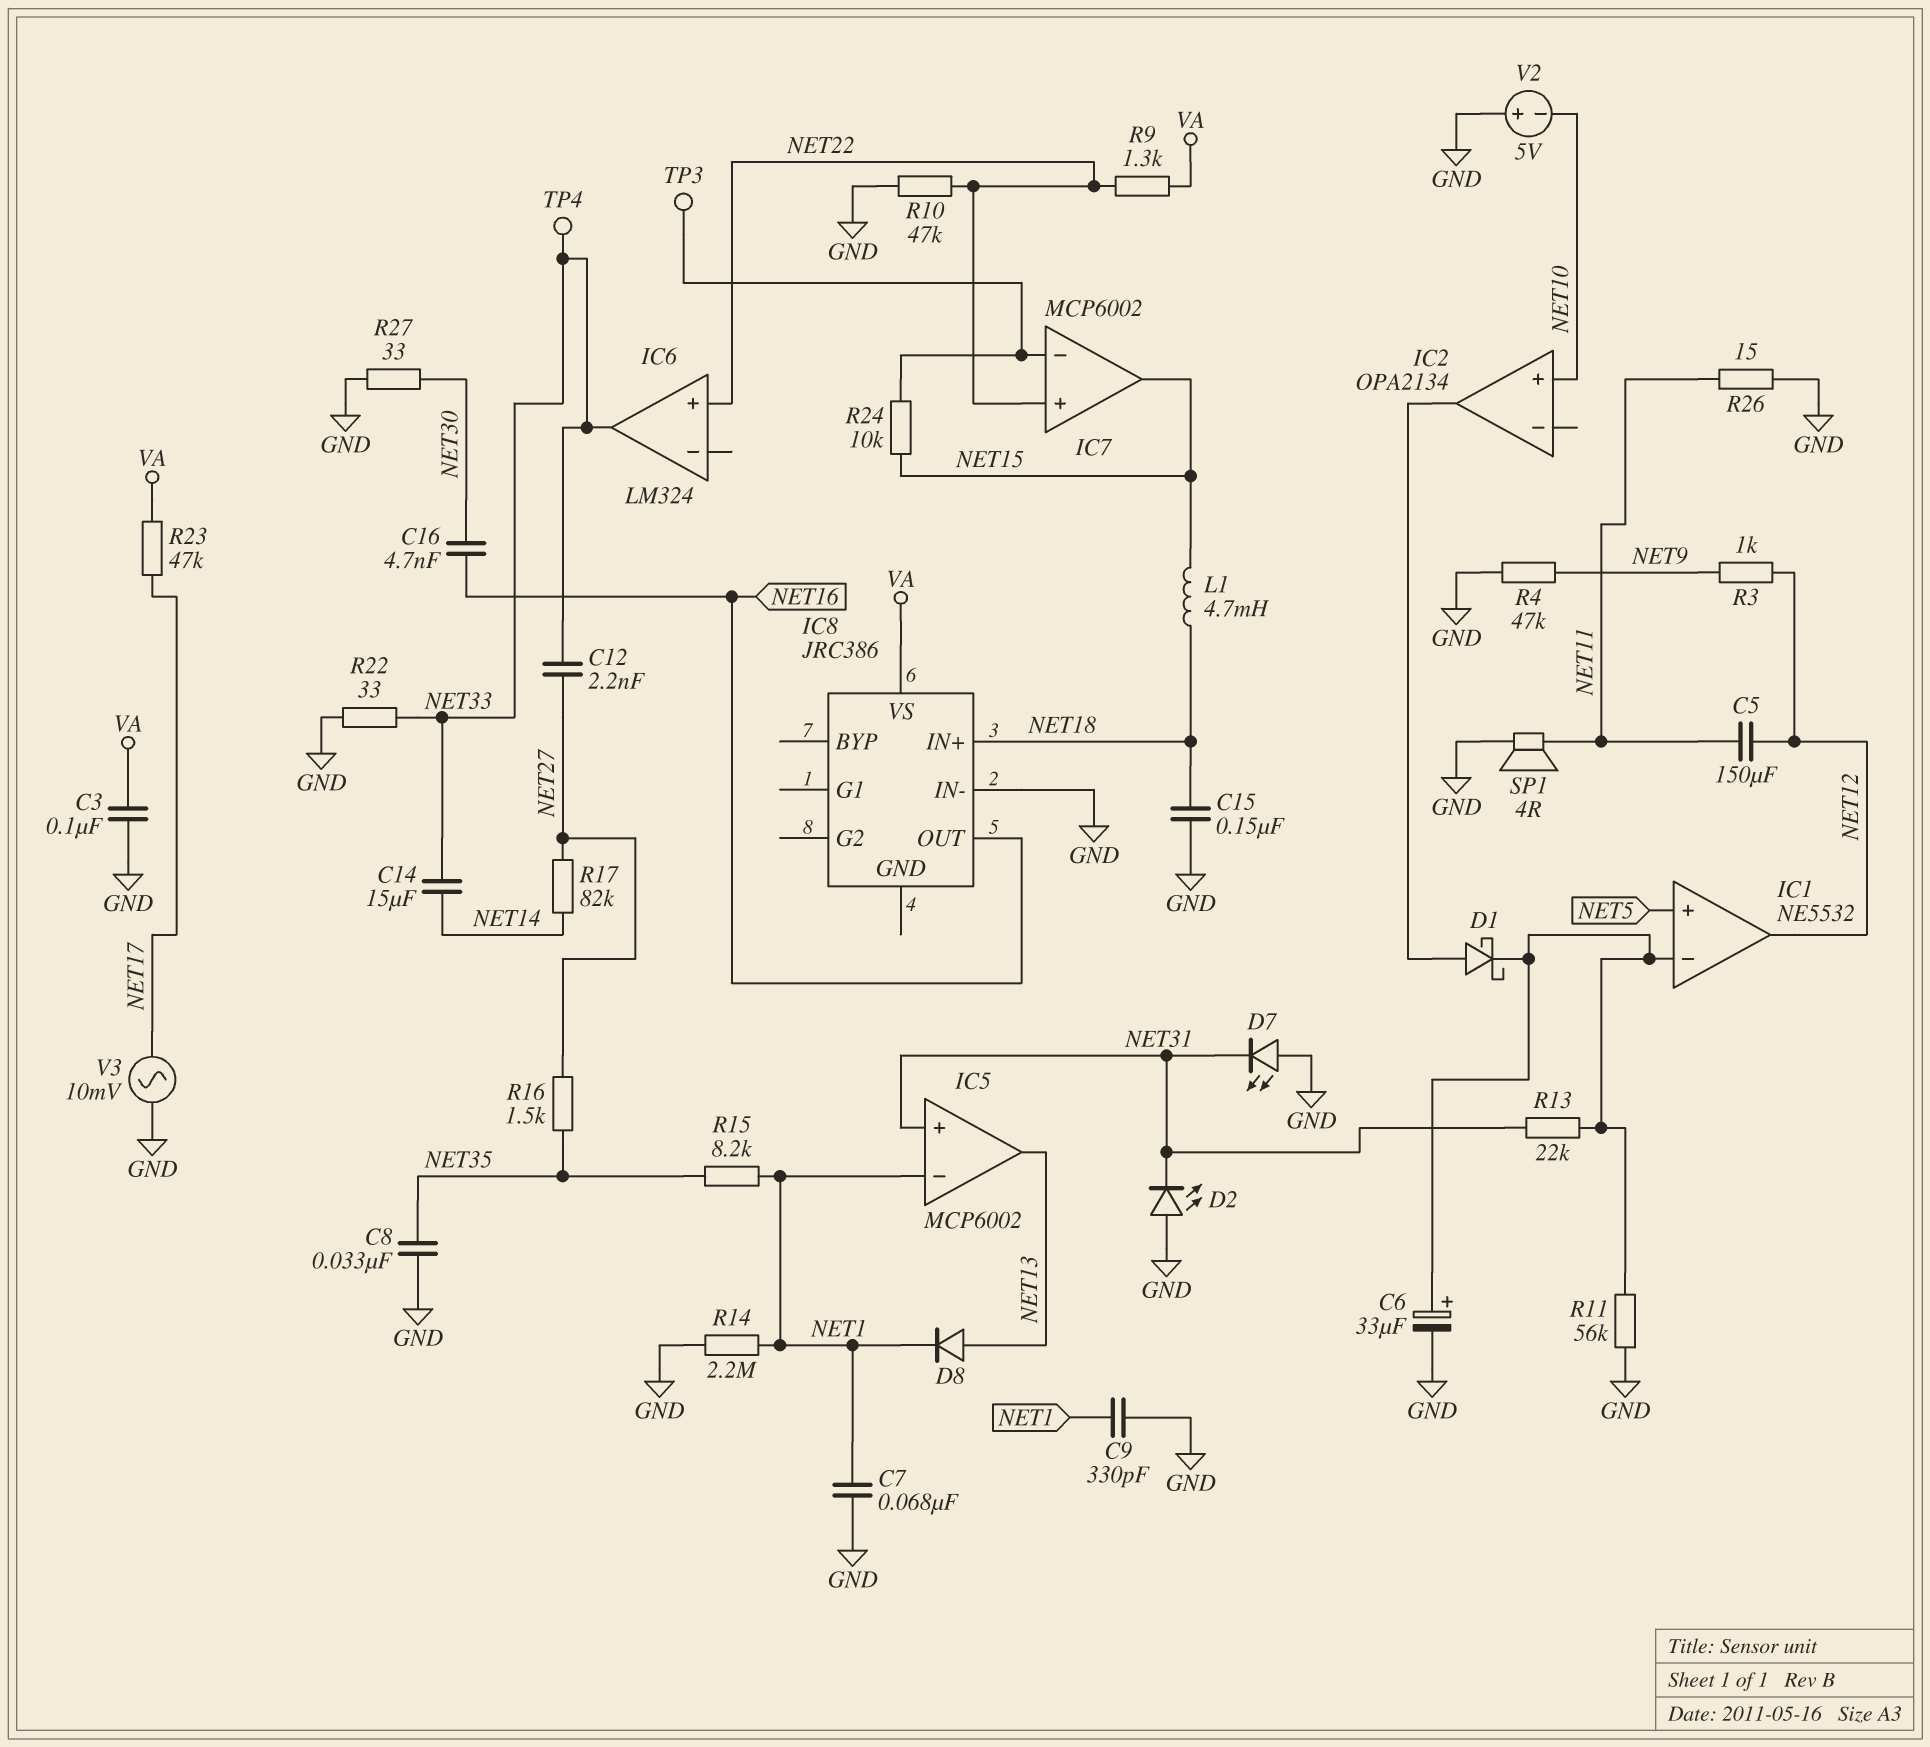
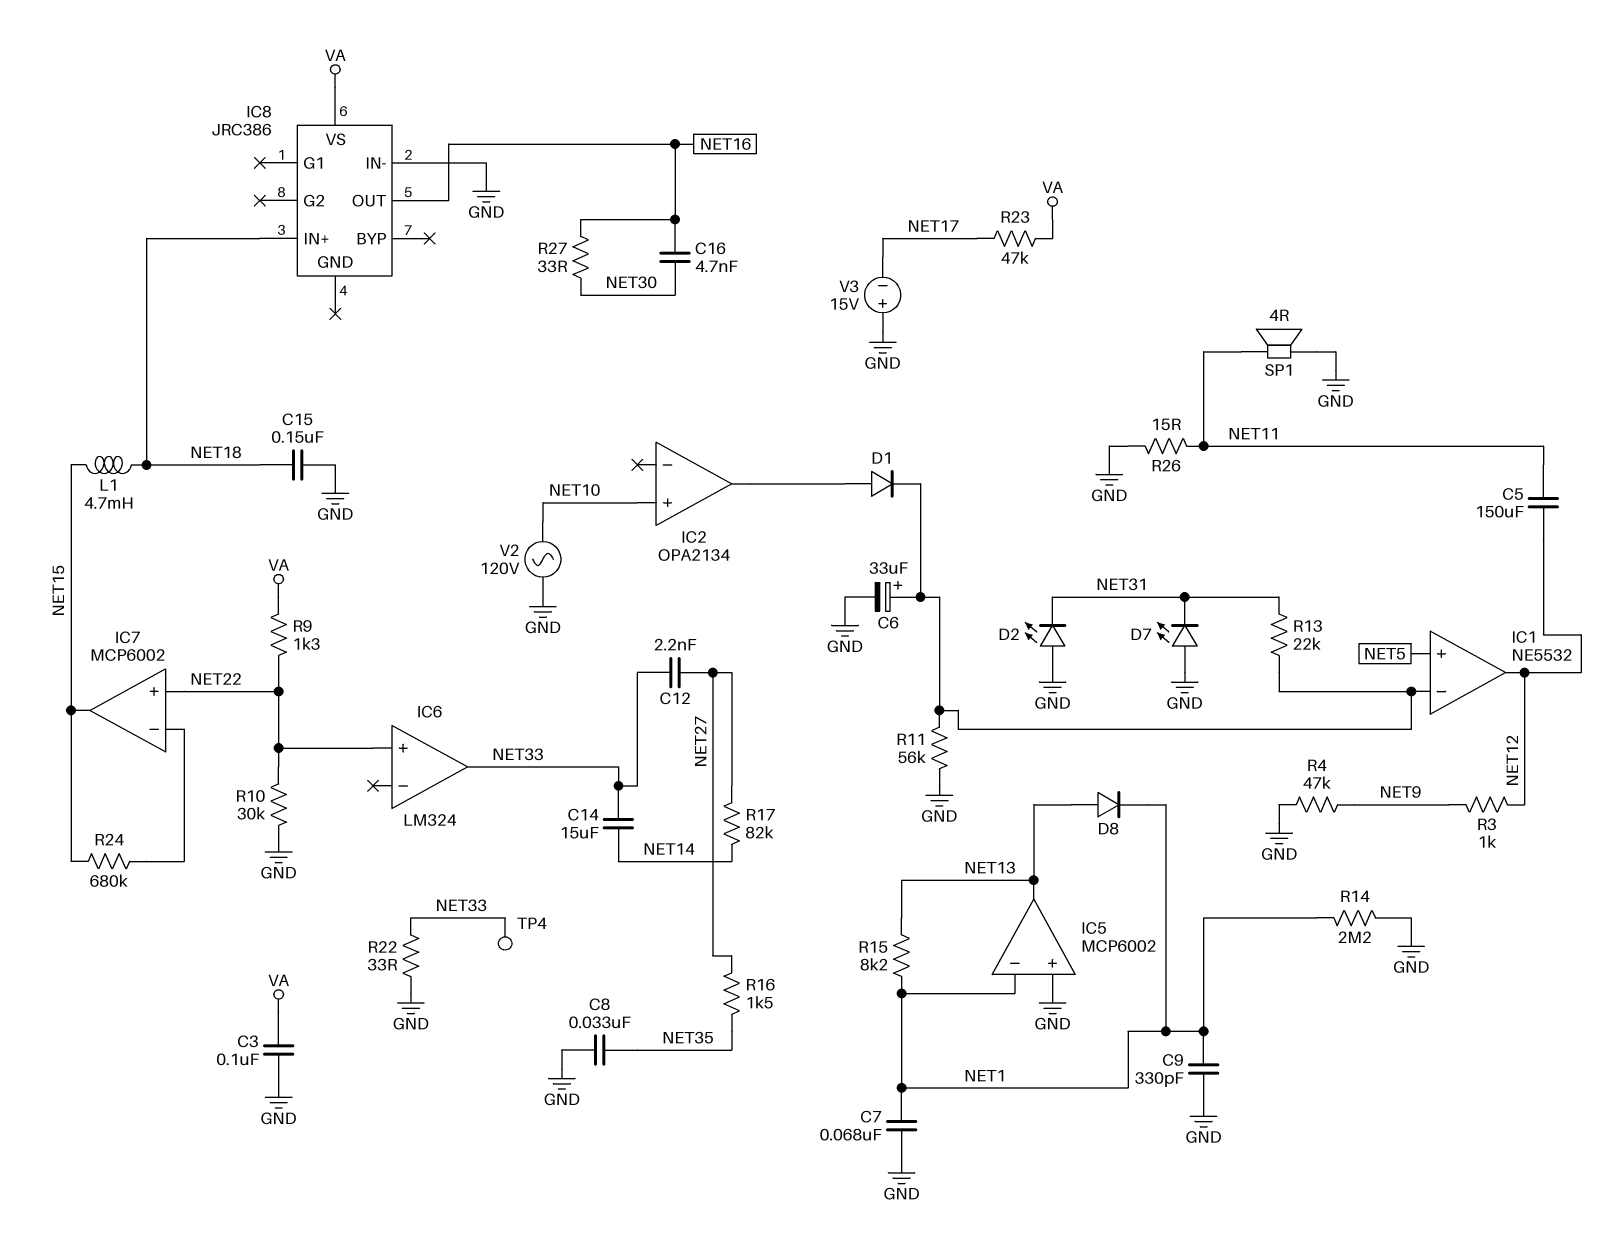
D1: schottky (A IC2/out, K IC1/in-) -> diode (A IC2/out, K IC1/in-)
IC5 pin in+: NET31 -> GND
R10: 47k (GND, NET22) -> 30k (GND, NET22)
R15: 8.2k (NET1, NET35) -> 8.2k (NET1, NET13)
R24: 10k (IC7/in-, NET15) -> 680k (IC7/in-, NET15)
R27: 33 (GND, NET30) -> 33 (NET16, NET30)
TP3: test point (IC7/in-) -> none
V2: 5V (plus GND, minus NET10) -> AC 120V (GND, NET10)
V3: AC 10mV (GND, NET17) -> 15V (plus GND, minus NET17)

